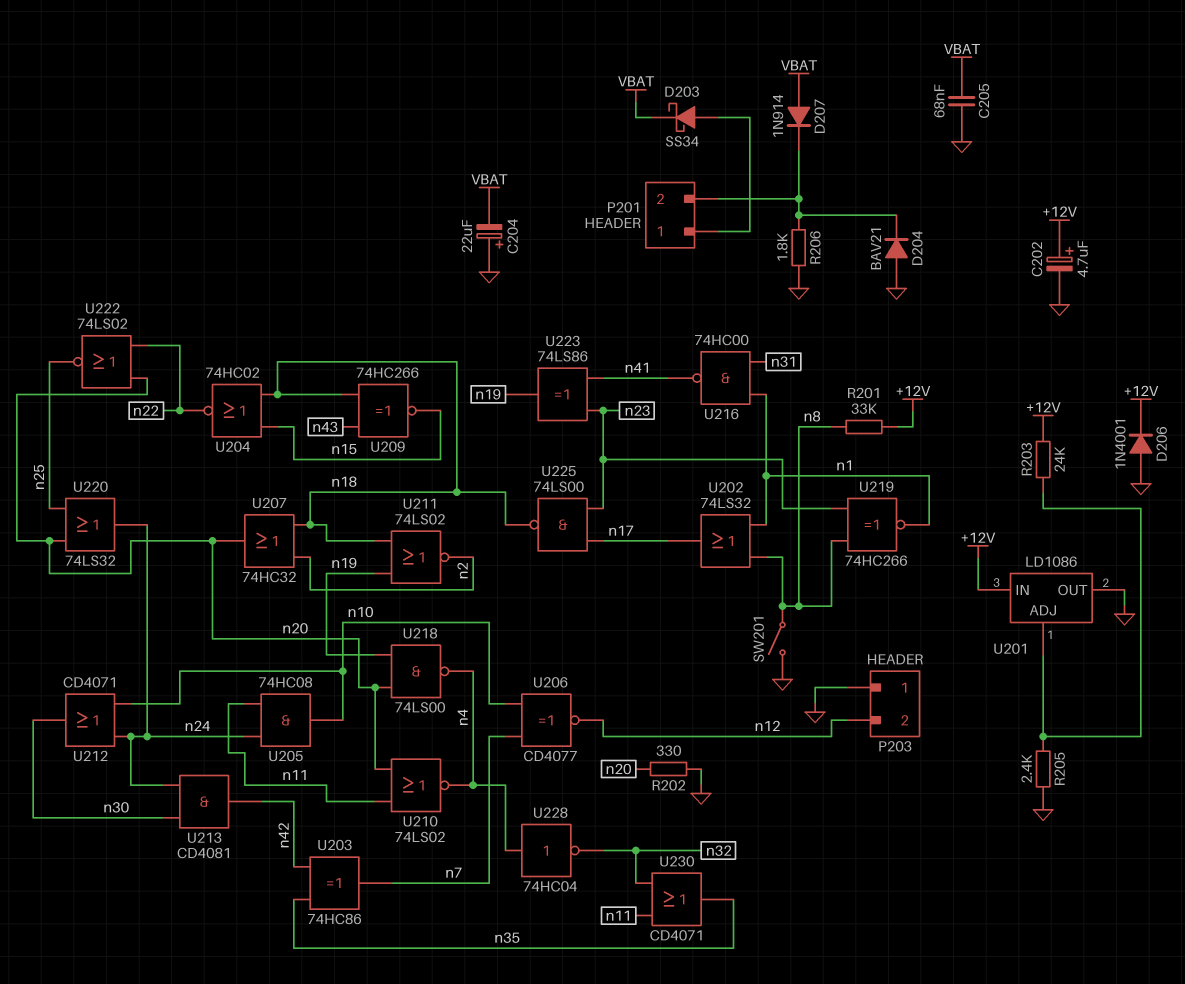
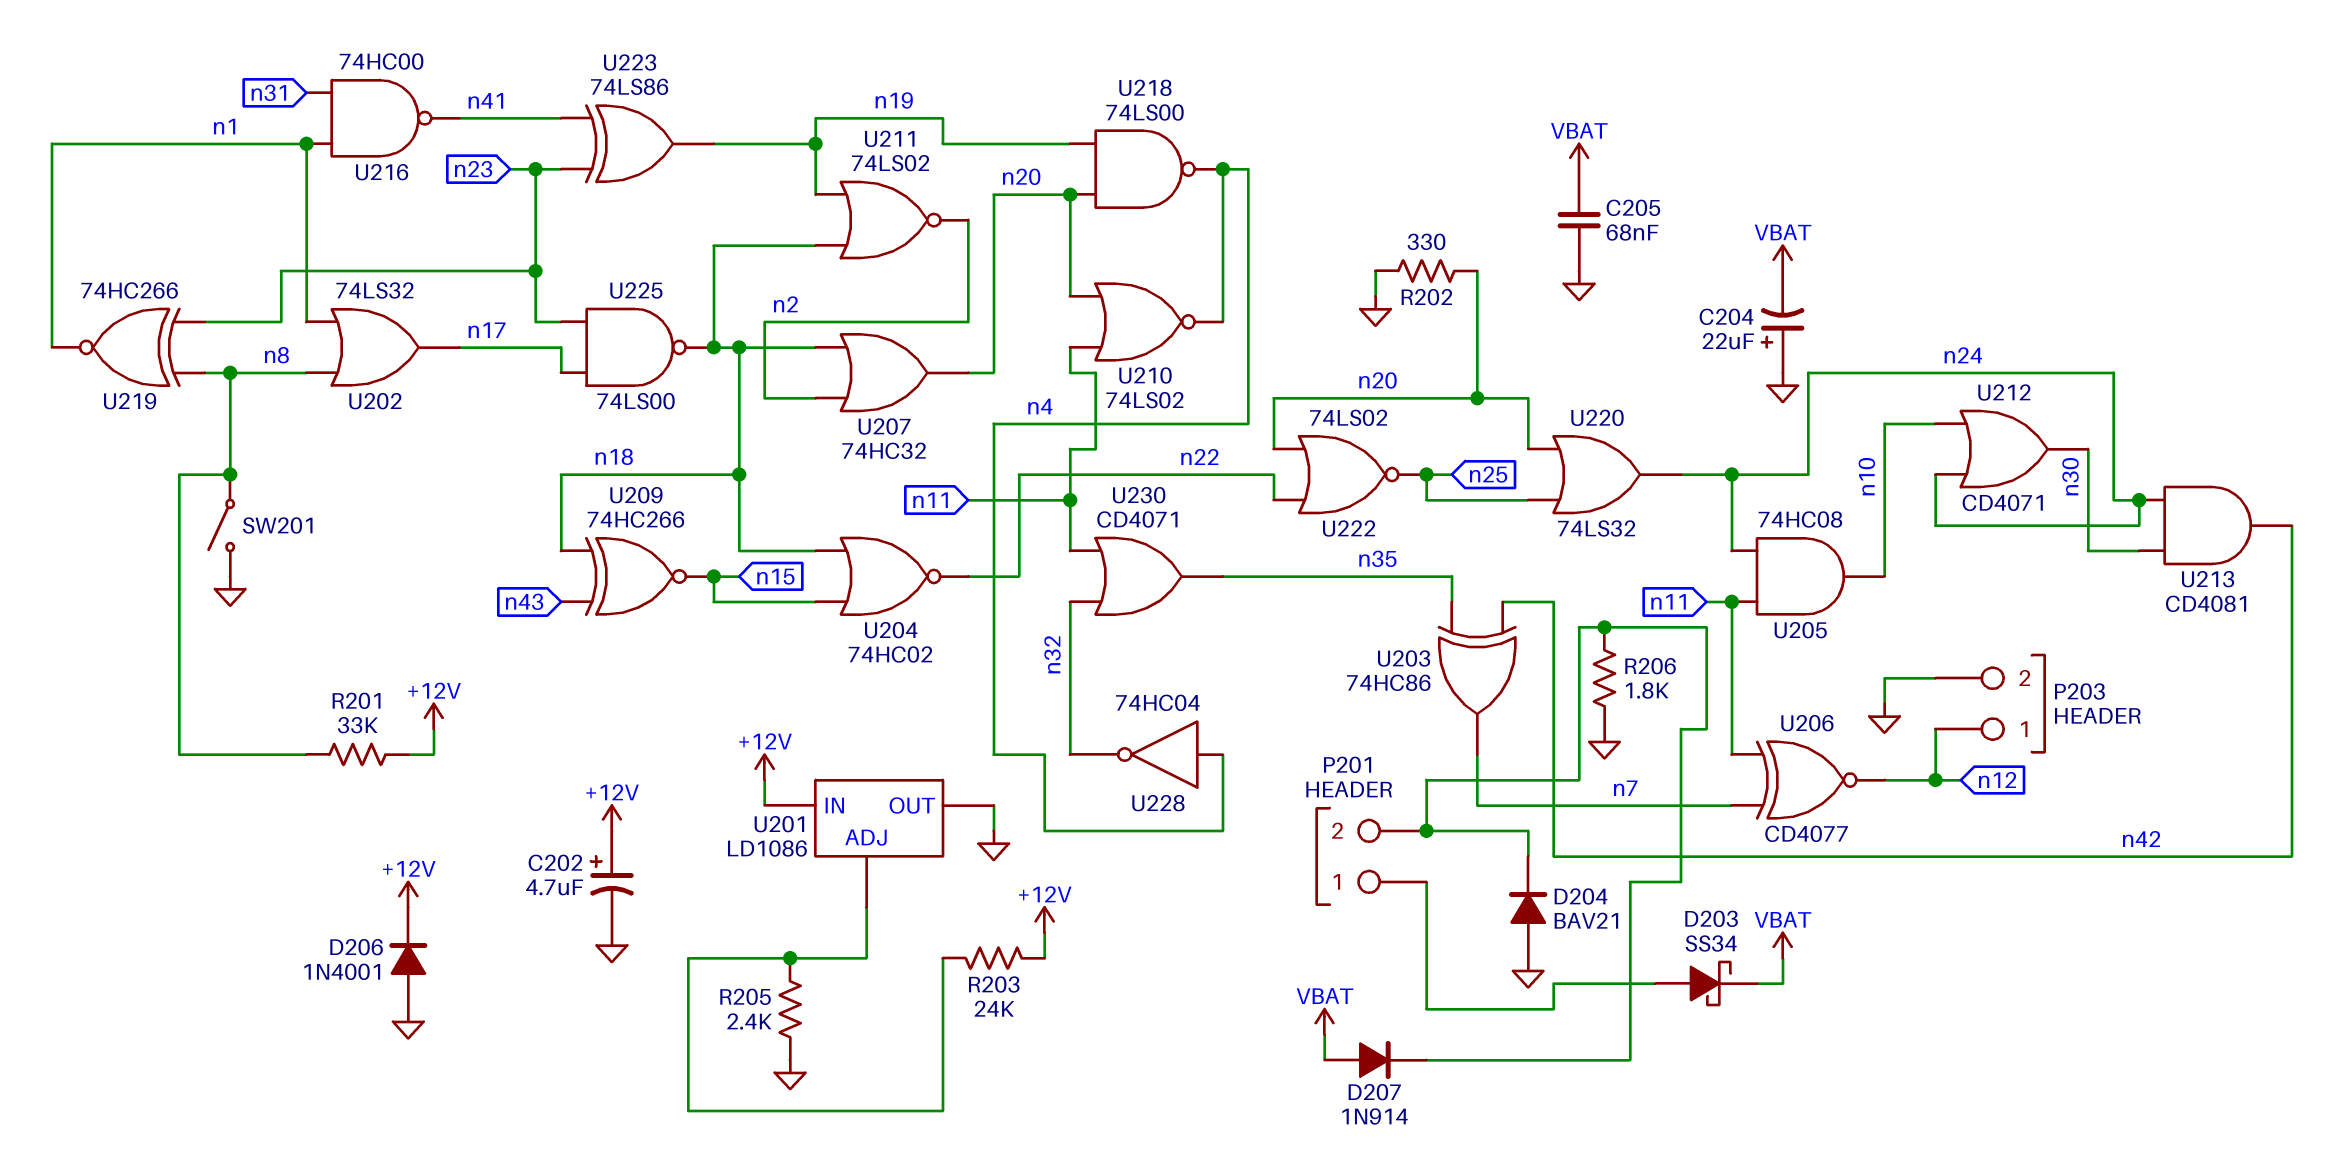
P203 pin 1: GND -> n12
P203 pin 2: n12 -> GND
U206: XNOR CD4077 (in n7, in n10, out n12) -> XNOR CD4077 (in n7, in n11, out n12)

